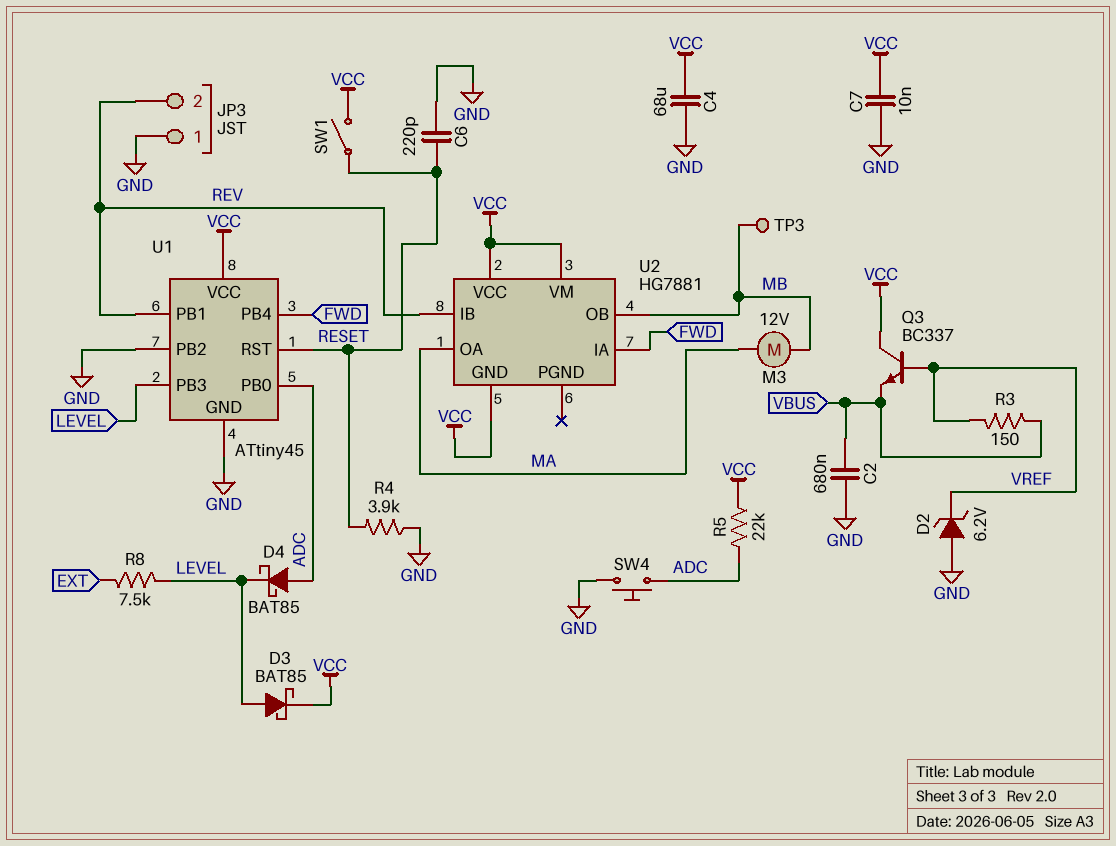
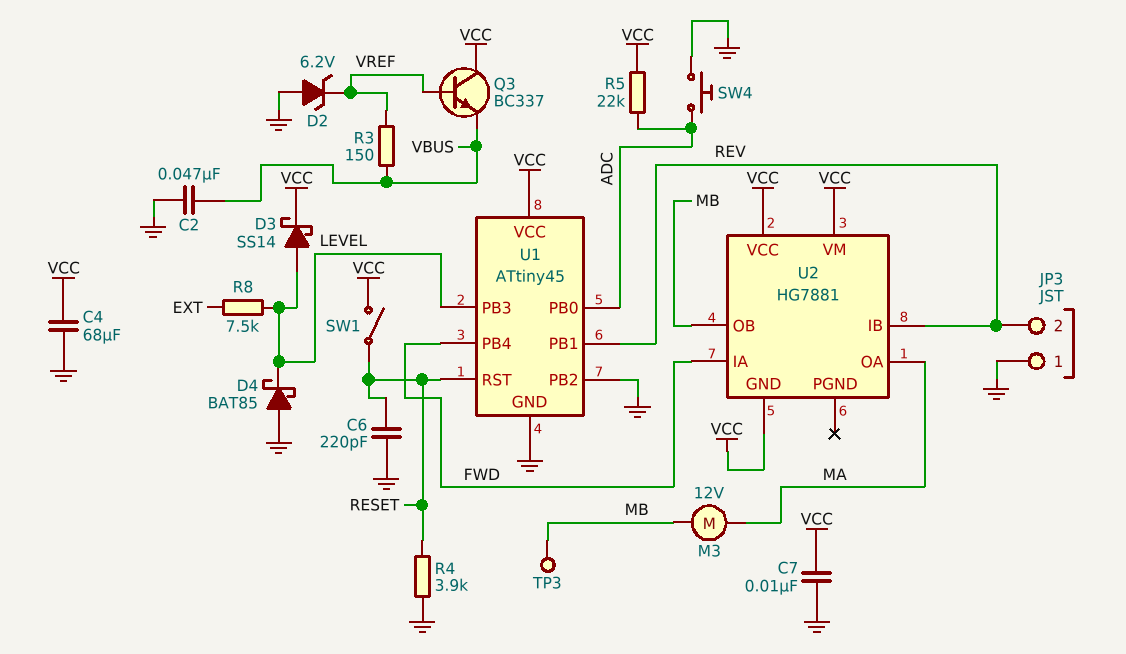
C2: 680nF (GND, VBUS) -> 47nF (GND, VBUS)
D3: schottky BAT85 (A LEVEL, K VCC) -> schottky SS14 (A LEVEL, K VCC)
D4: schottky BAT85 (A ADC, K LEVEL) -> schottky BAT85 (A GND, K LEVEL)

